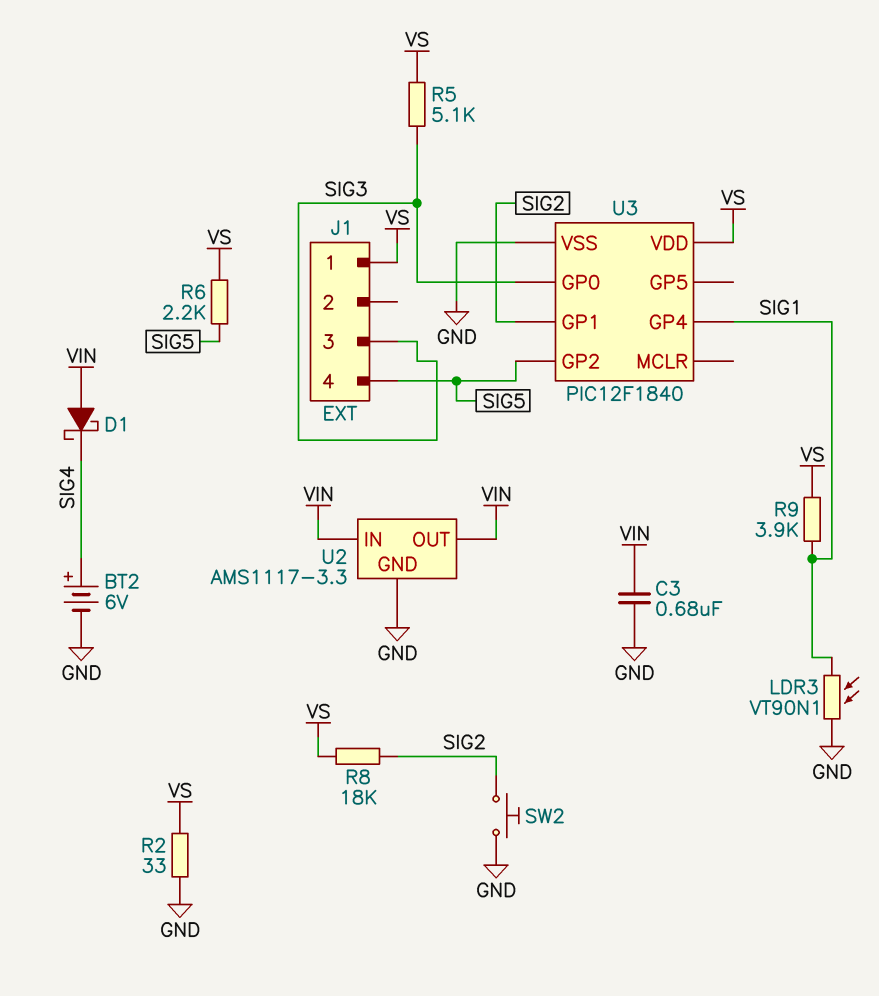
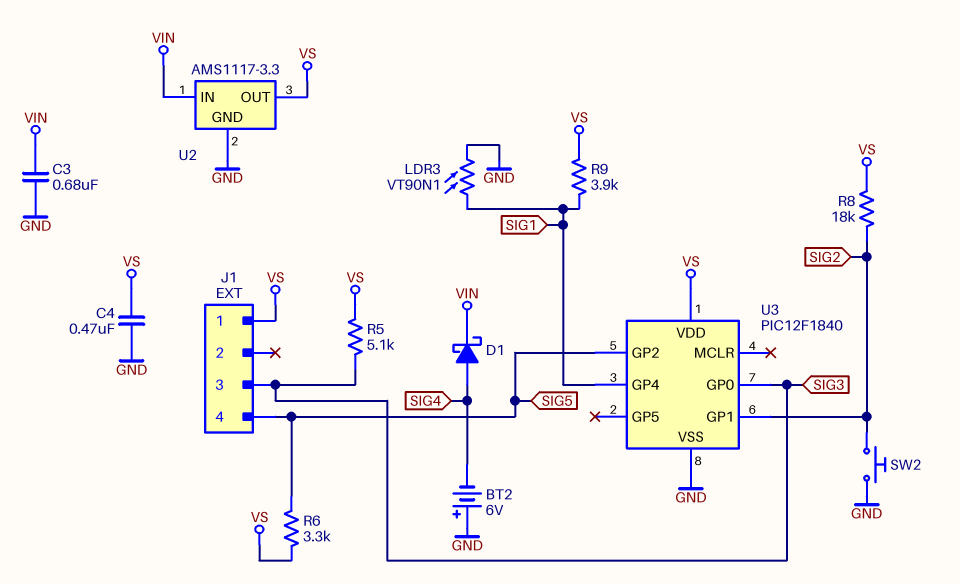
BT2: 6V (plus SIG4, minus GND) -> 6V (plus GND, minus SIG4)
C4: none -> 470nF (GND, VS)
D1: schottky (A VIN, K SIG4) -> schottky (A SIG4, K VIN)
R2: 33 (GND, VS) -> none
R6: 2.2k (SIG5, VS) -> 3.3k (SIG5, VS)
U2 pin OUT: VIN -> VS

